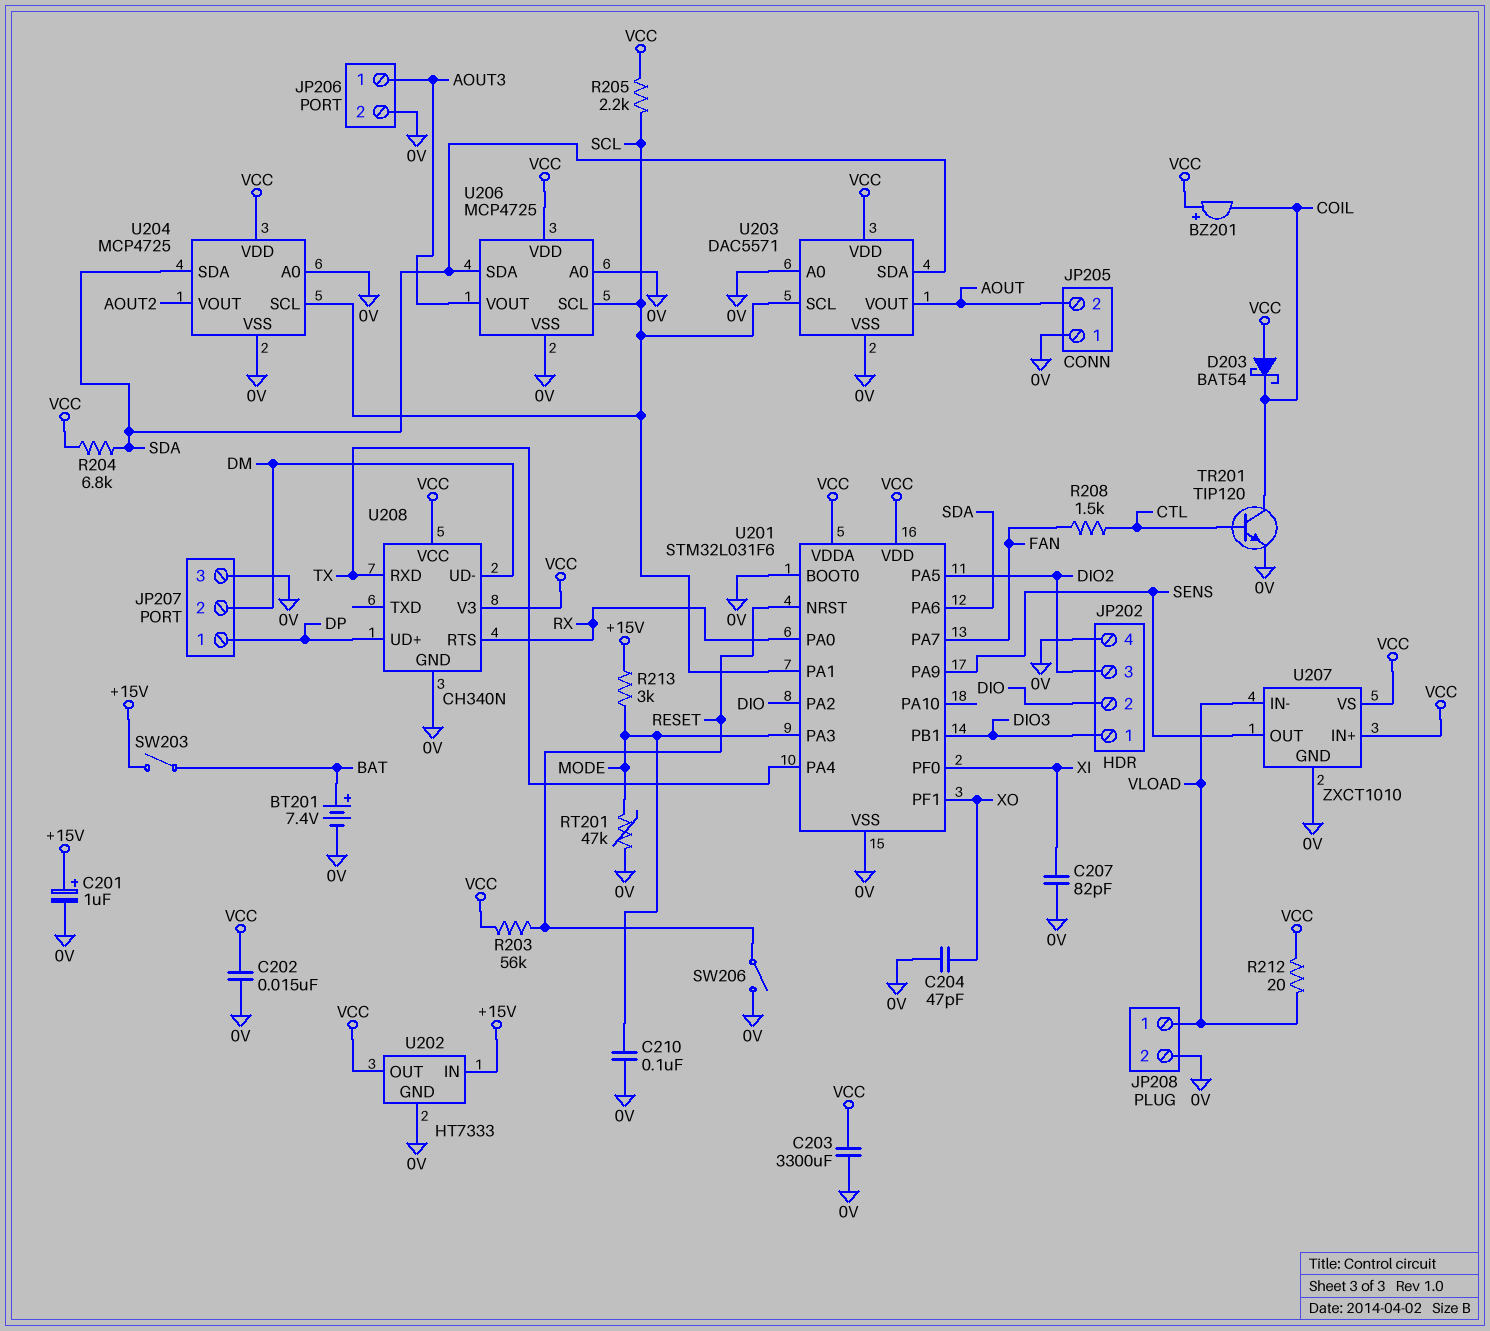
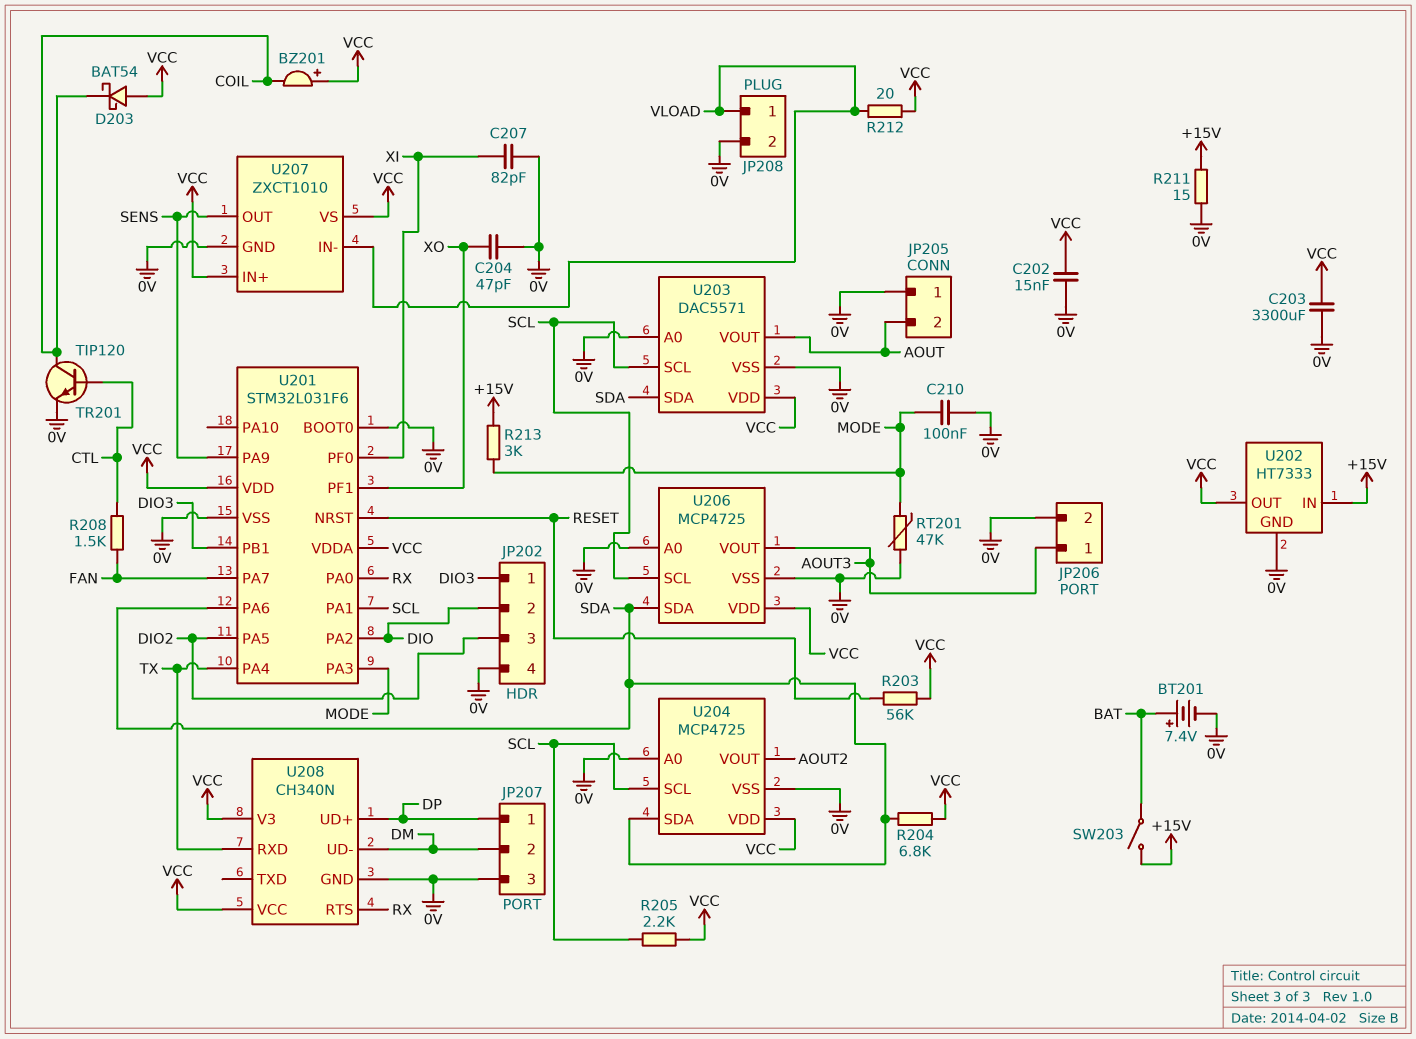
C201: 1uF (plus +15V, minus 0V) -> none
R211: none -> 15 (+15V, 0V)
SW206: switch (0V, RESET) -> none

